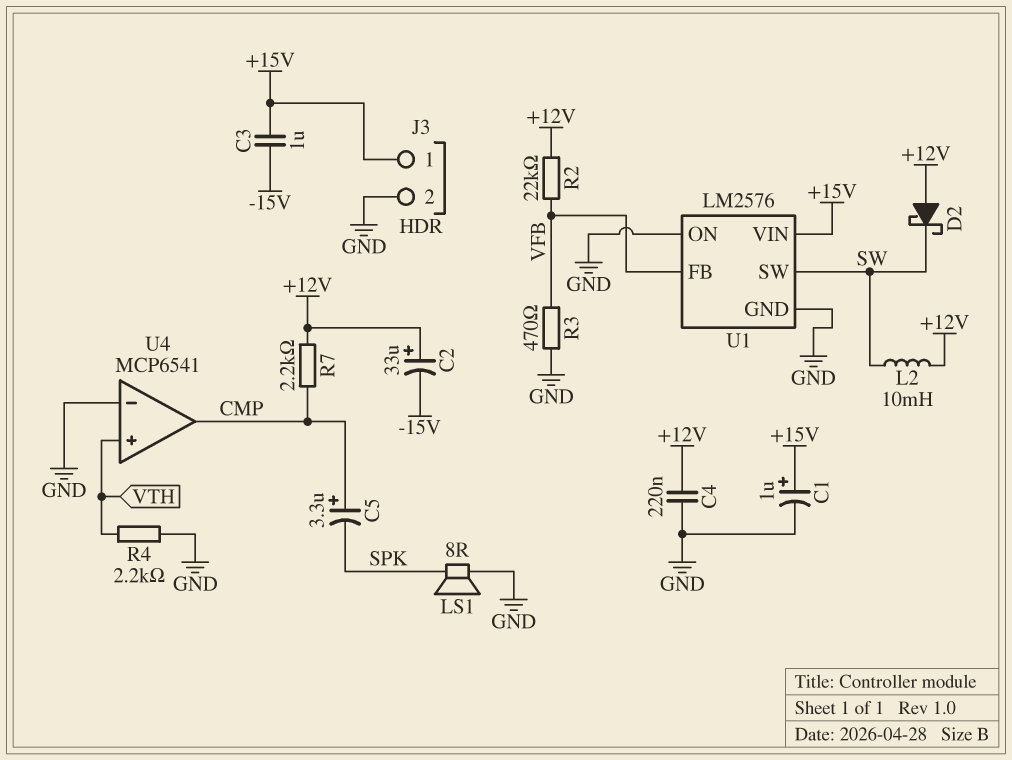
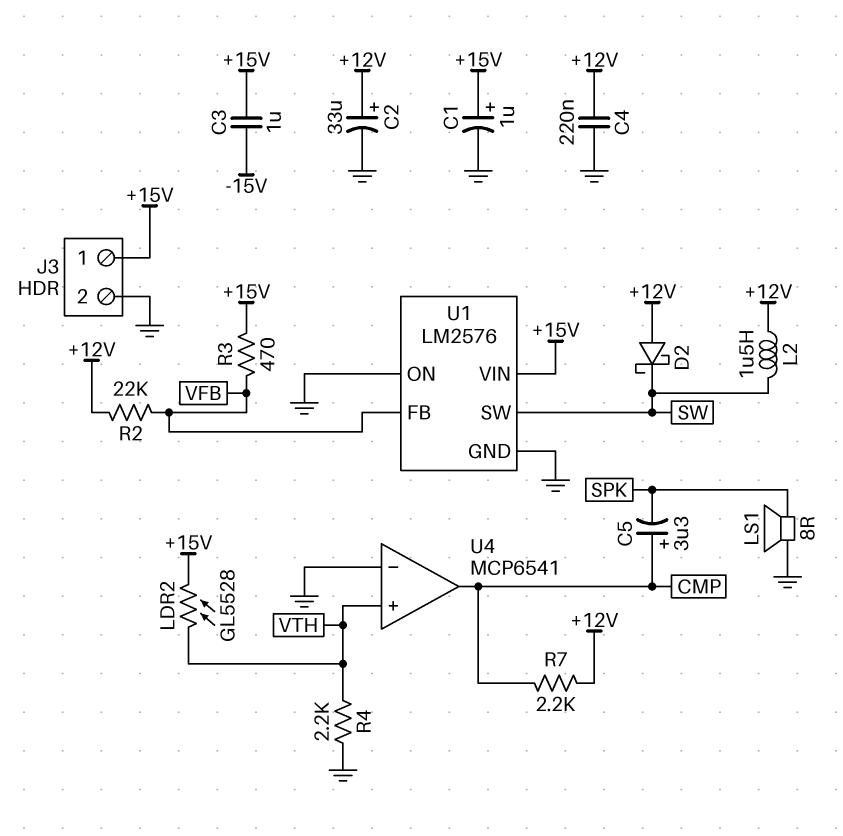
C2: 33uF (plus +12V, minus -15V) -> 33uF (plus +12V, minus GND)
L2: 10mH (+12V, SW) -> 1.5uH (+12V, SW)
LDR2: none -> GL5528 (+15V, VTH)
R3: 470 (GND, VFB) -> 470 (+15V, VFB)

